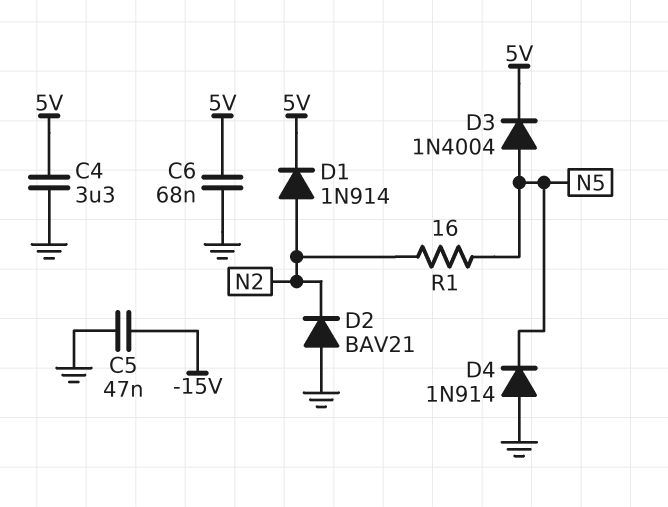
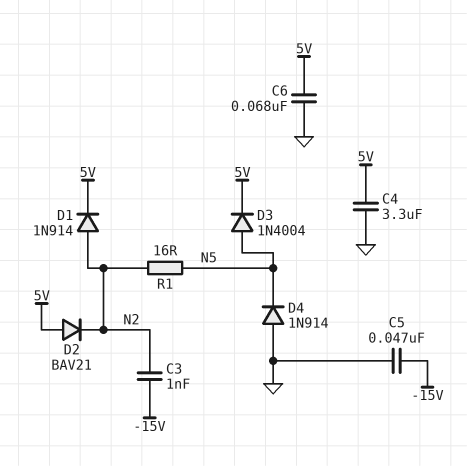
C3: none -> 1nF (-15V, N2)
D2: diode BAV21 (A GND, K N2) -> diode BAV21 (A 5V, K N2)

